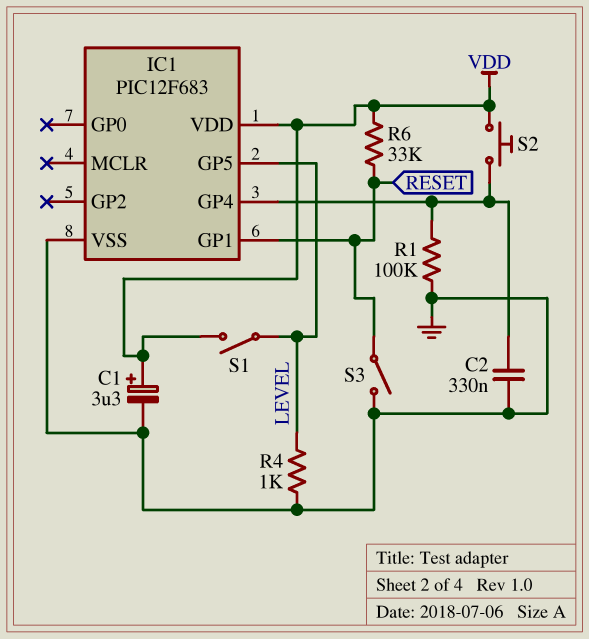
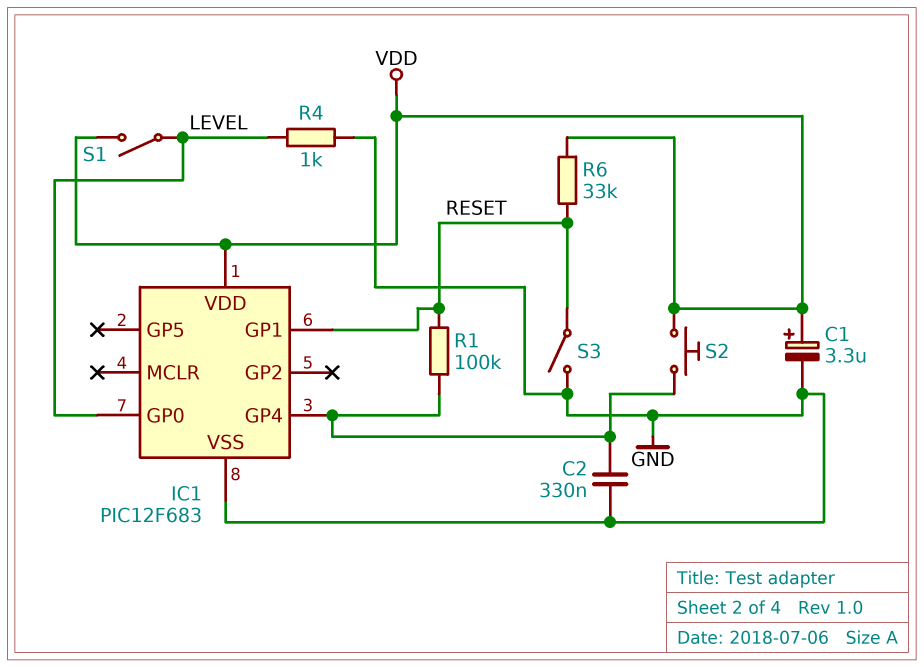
IC1 pin GP0: none -> LEVEL
IC1 pin GP5: LEVEL -> none
R1: 100k (GND, IC1/GP4) -> 100k (IC1/GP4, RESET)

